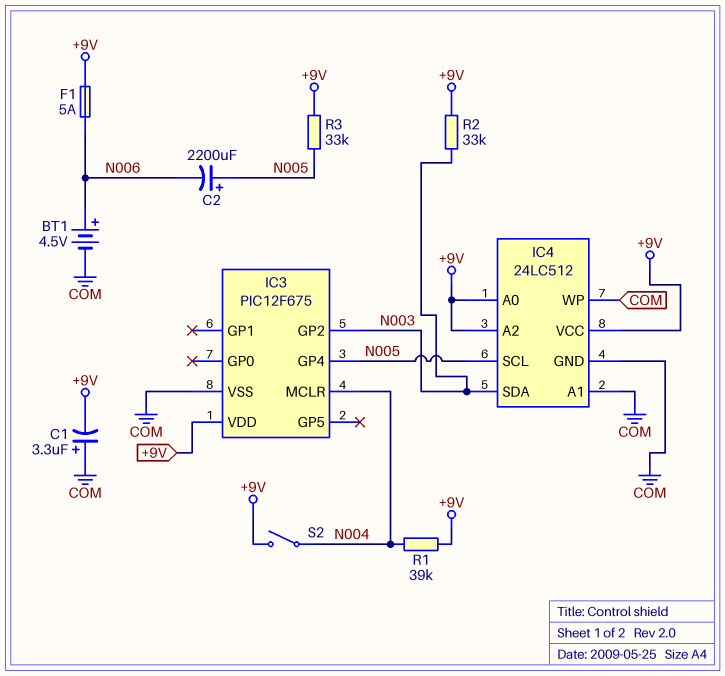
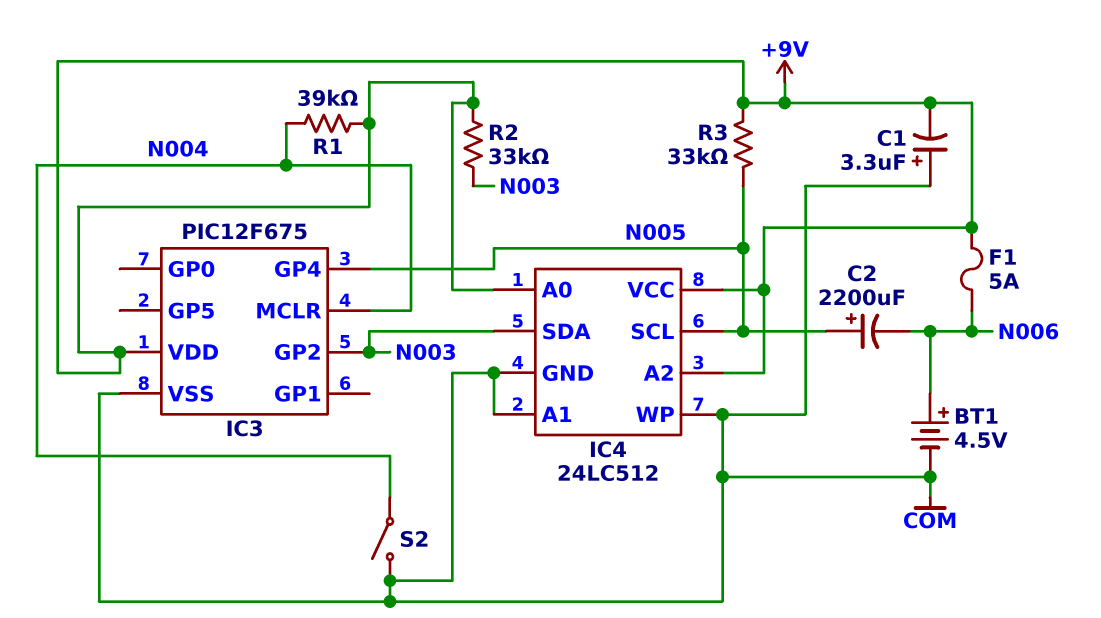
S2: switch (+9V, N004) -> switch (COM, N004)

